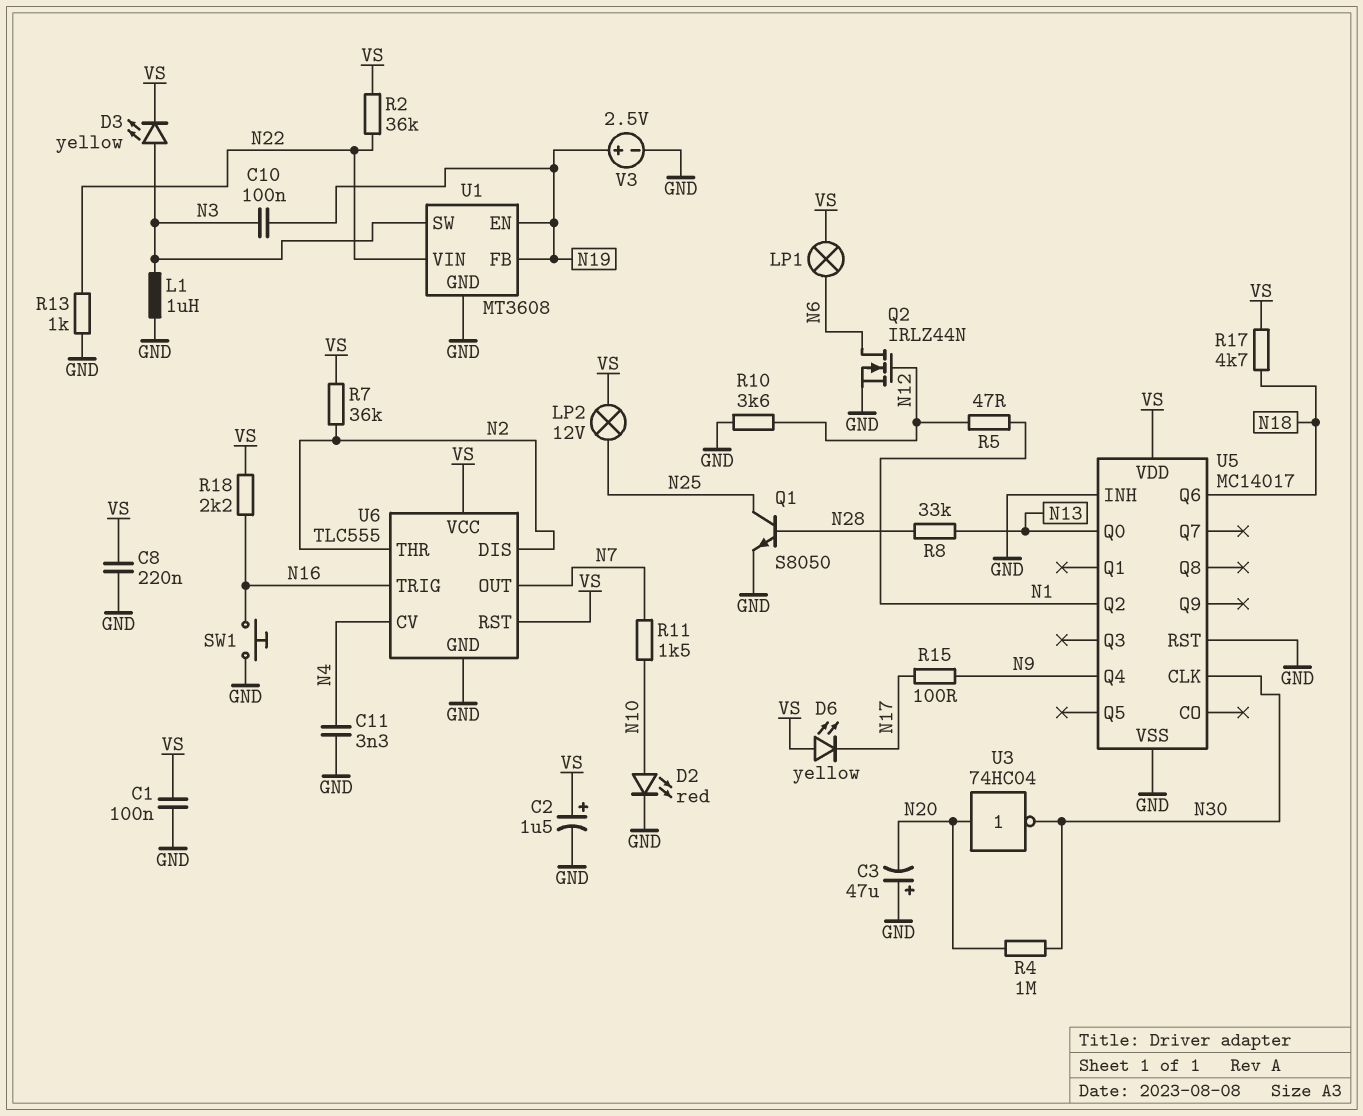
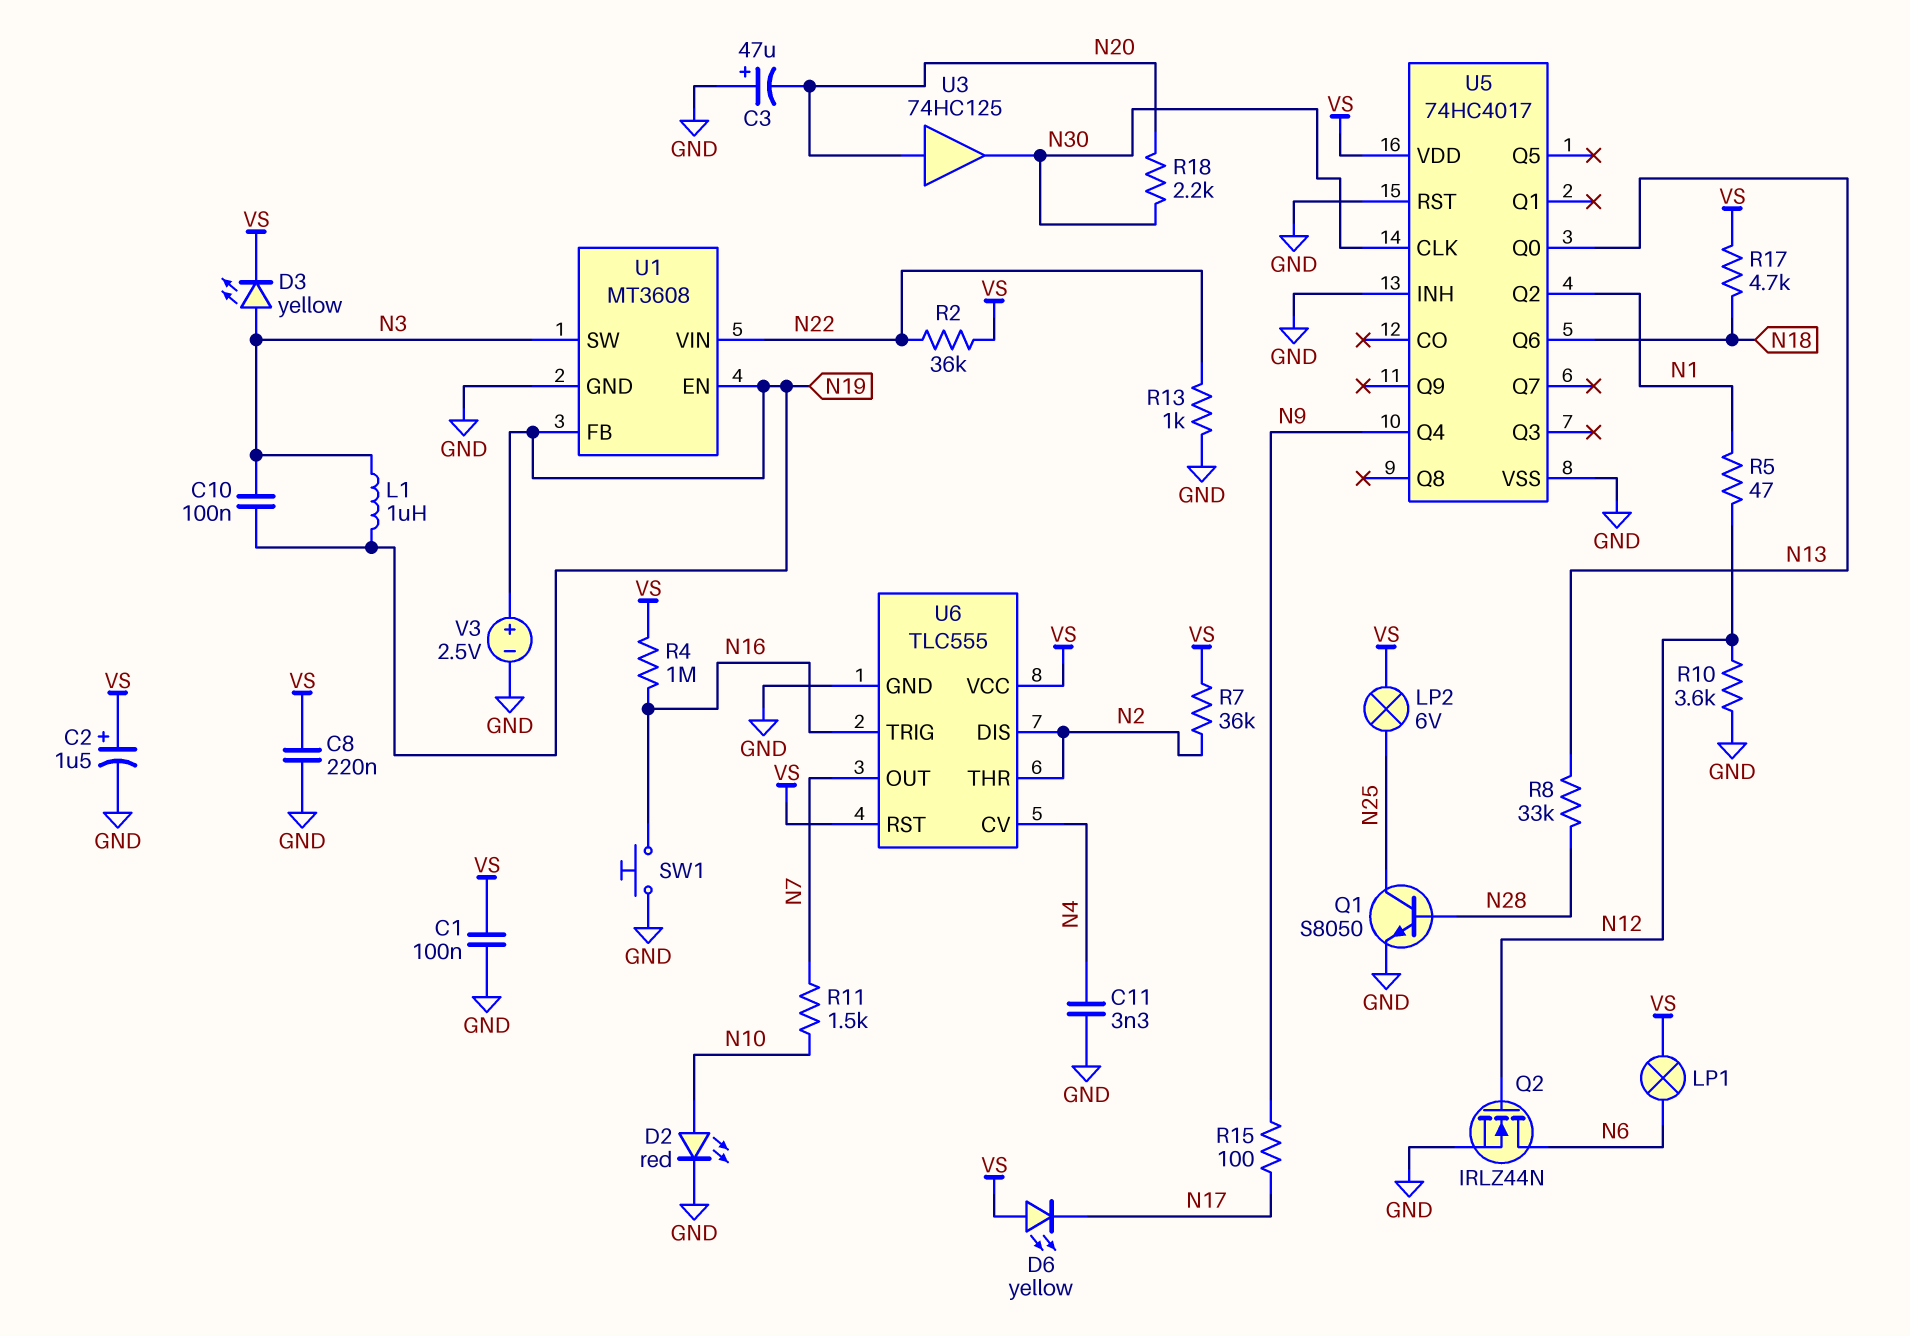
L1: 1uH (GND, N3) -> 1uH (N3, N19)
LP2: lamp 12V (N25, VS) -> lamp 6V (N25, VS)
R4: 1M (N20, N30) -> 1M (N16, VS)
R18: 2.2k (N16, VS) -> 2.2k (N20, N30)
U3: NOT 74HC04 (in N20, out N30) -> buffer 74HC125 (in N20, out N30)
U5: MC14017 -> 74HC4017

